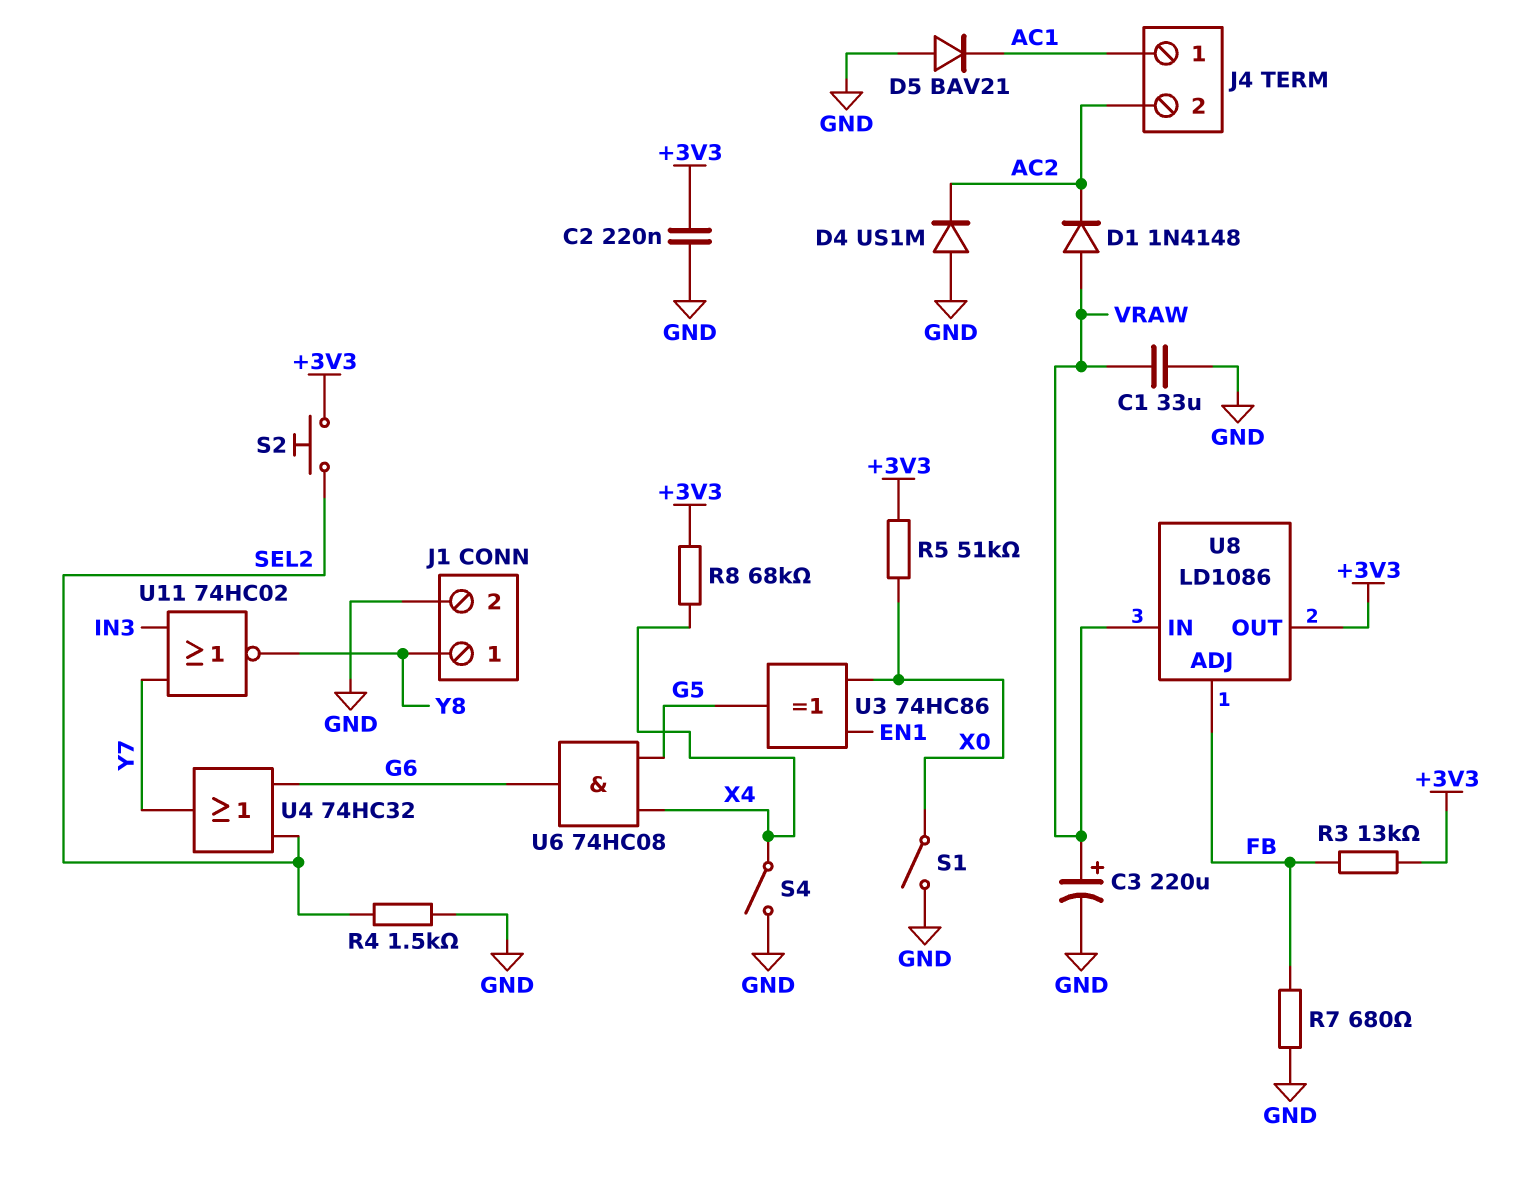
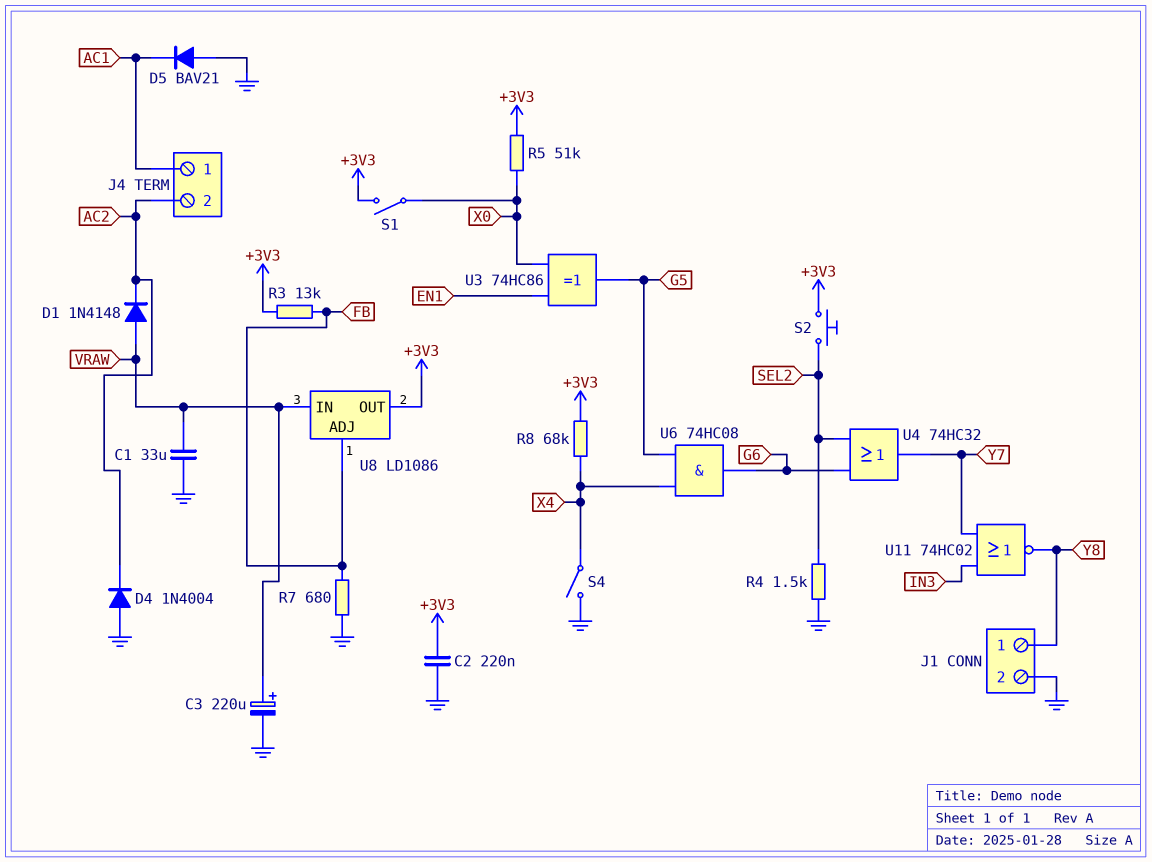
D4: diode US1M (A GND, K AC2) -> diode 1N4004 (A GND, K AC2)
S1: switch (GND, X0) -> switch (+3V3, X0)

